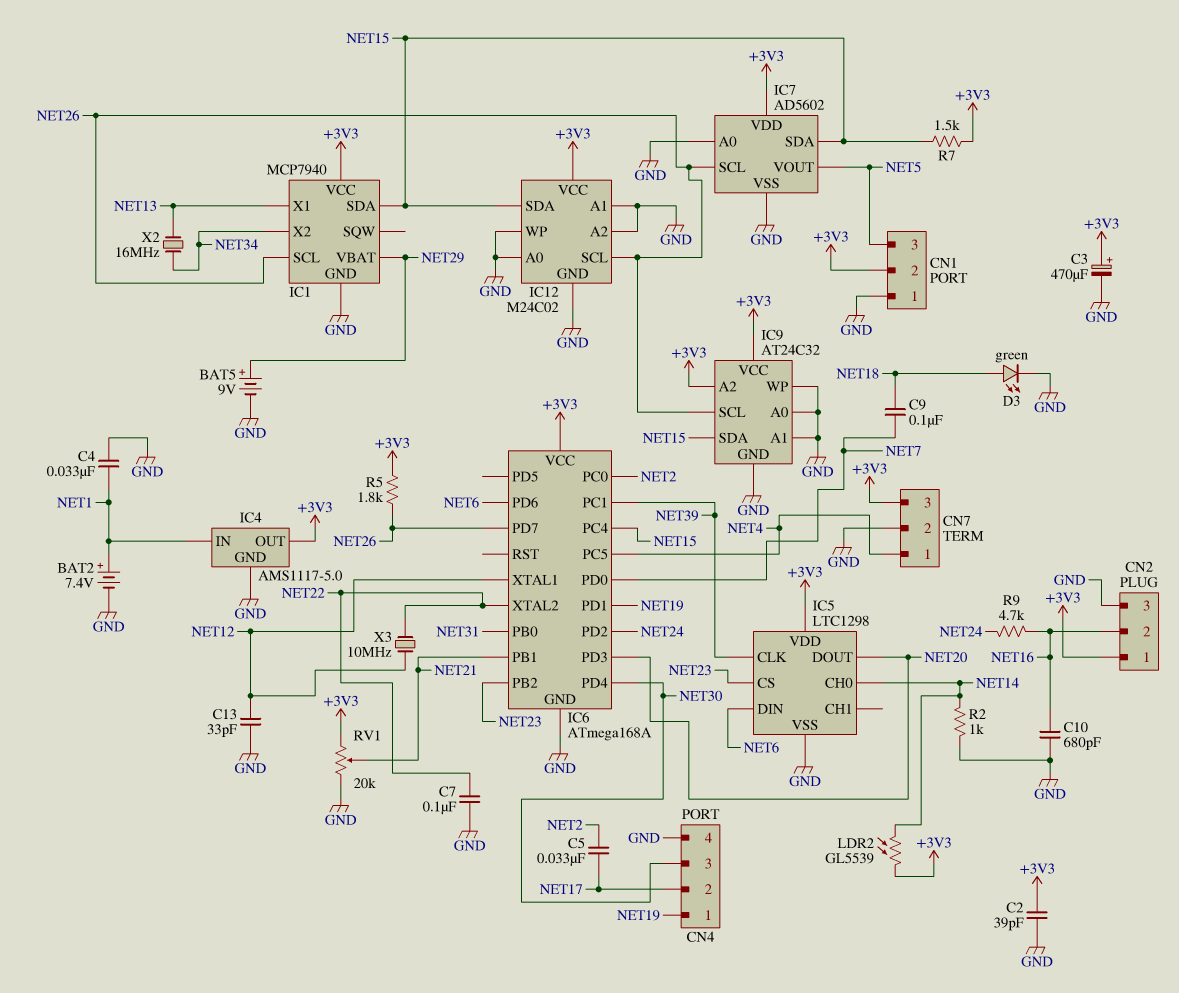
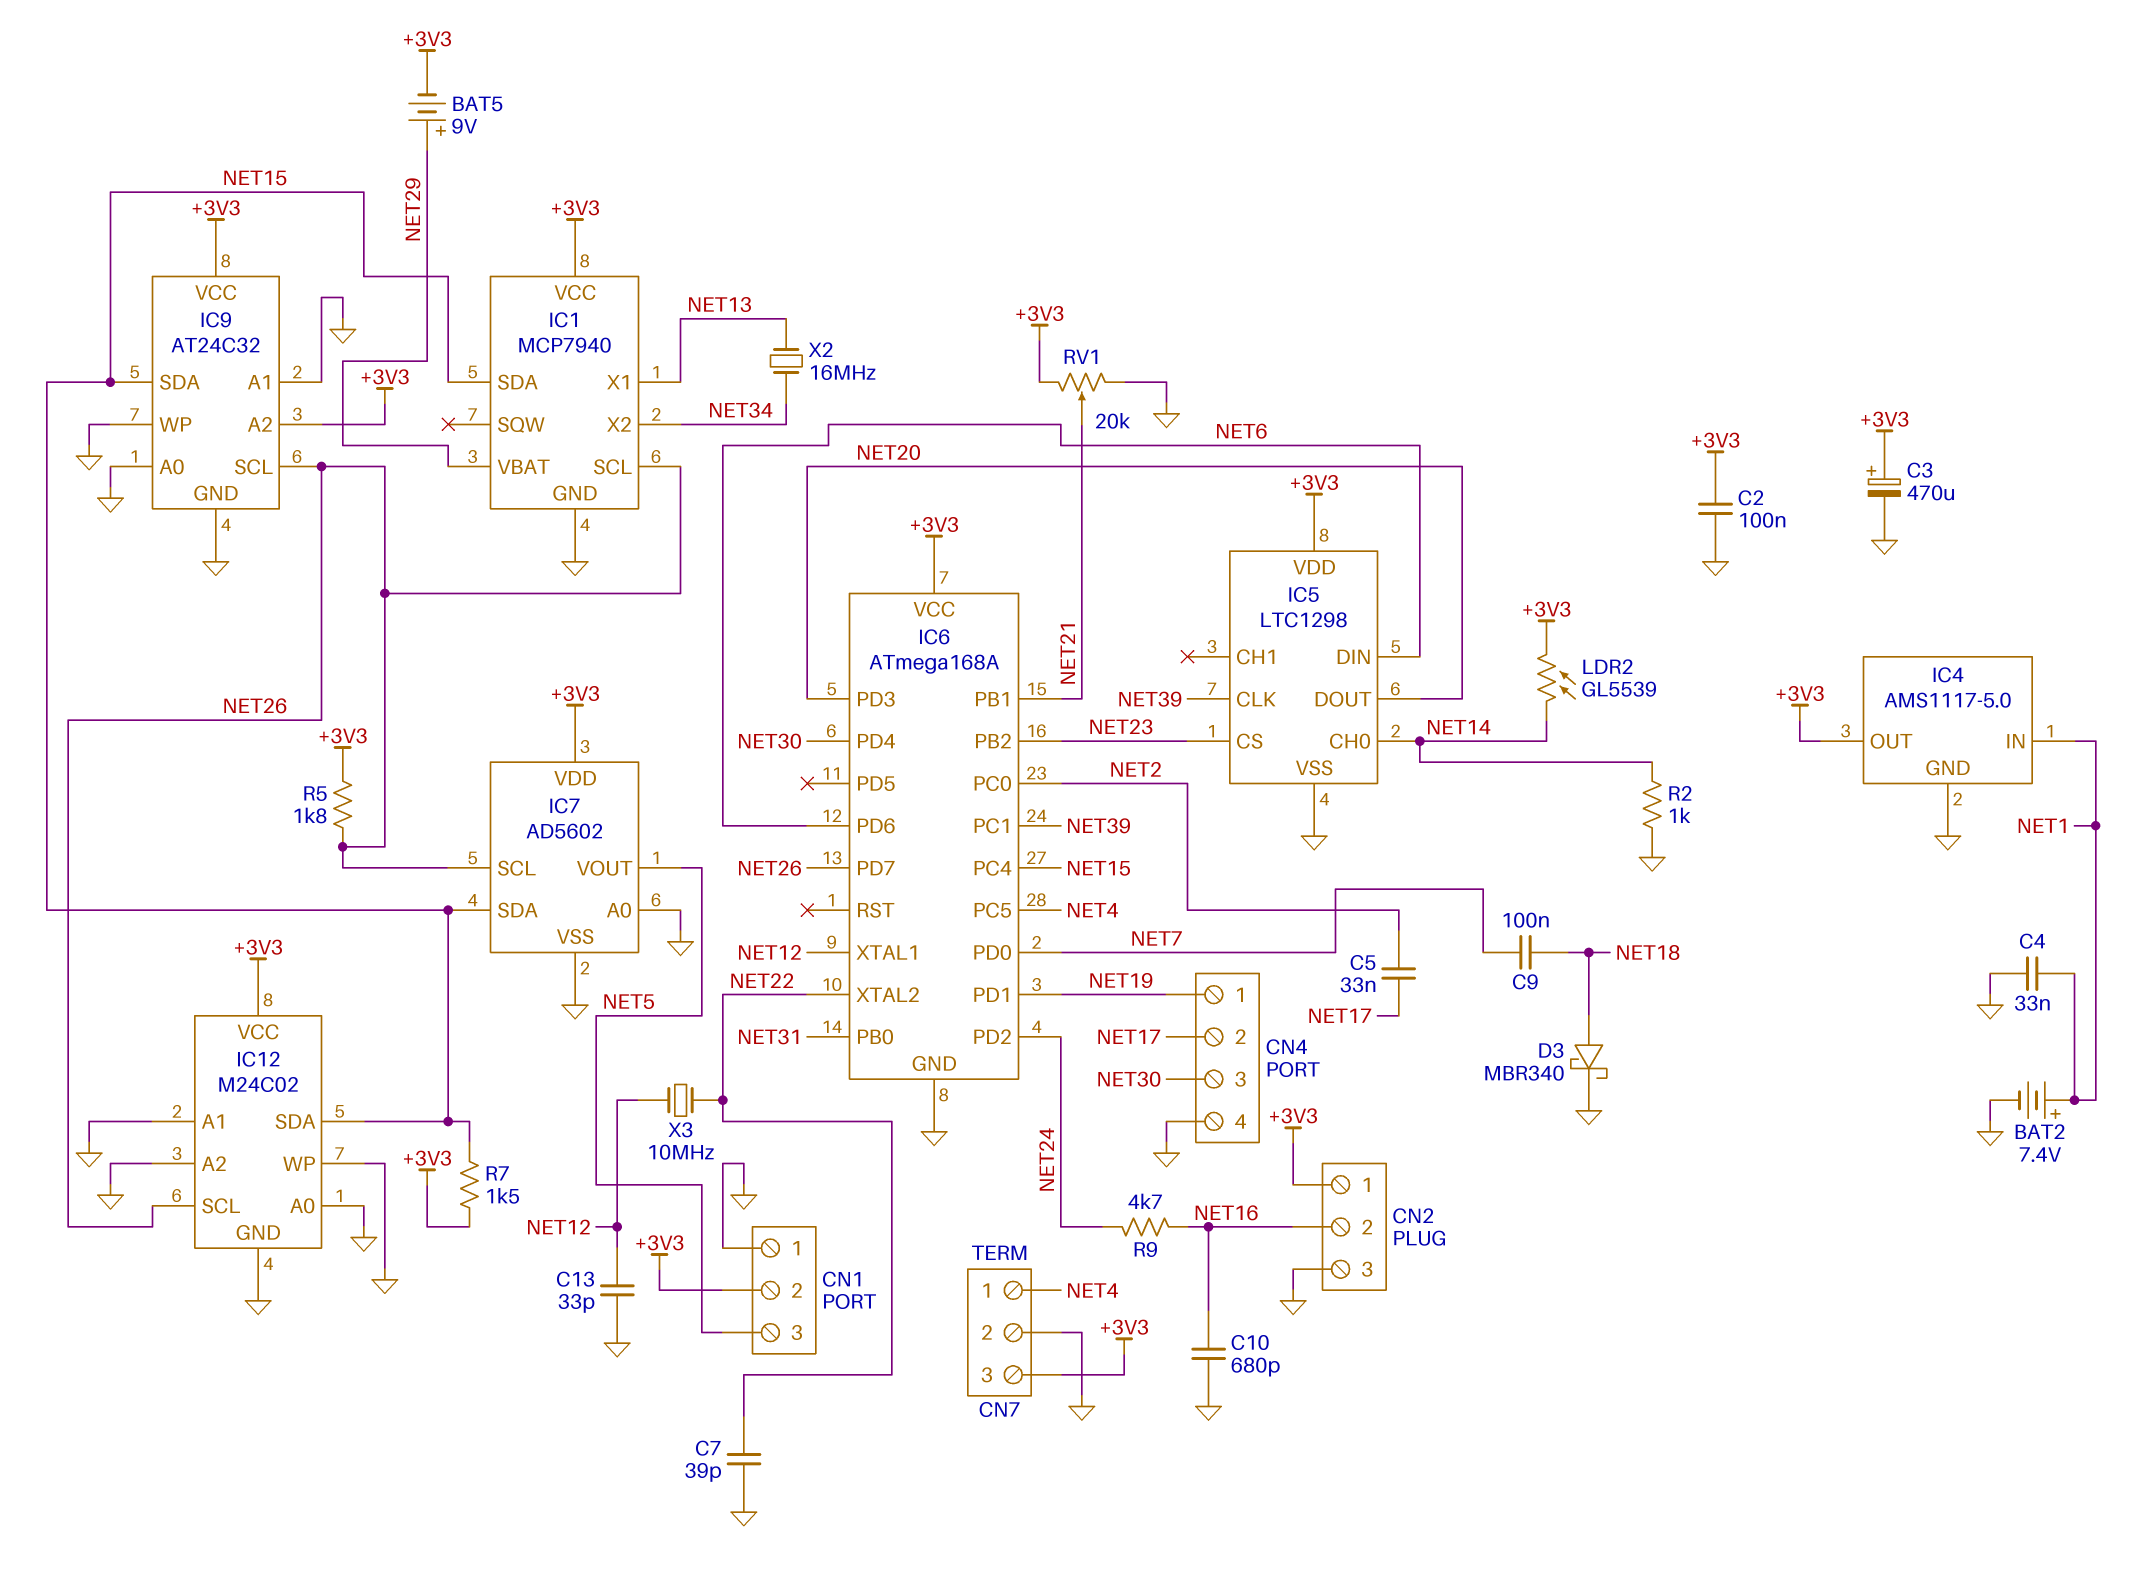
BAT5: 9V (plus NET29, minus GND) -> 9V (plus NET29, minus +3V3)
C2: 39pF (+3V3, GND) -> 100nF (+3V3, GND)
C7: 100nF (GND, NET22) -> 39pF (GND, NET22)
D3: LED green (A NET18, K GND) -> schottky MBR340 (A NET18, K GND)

